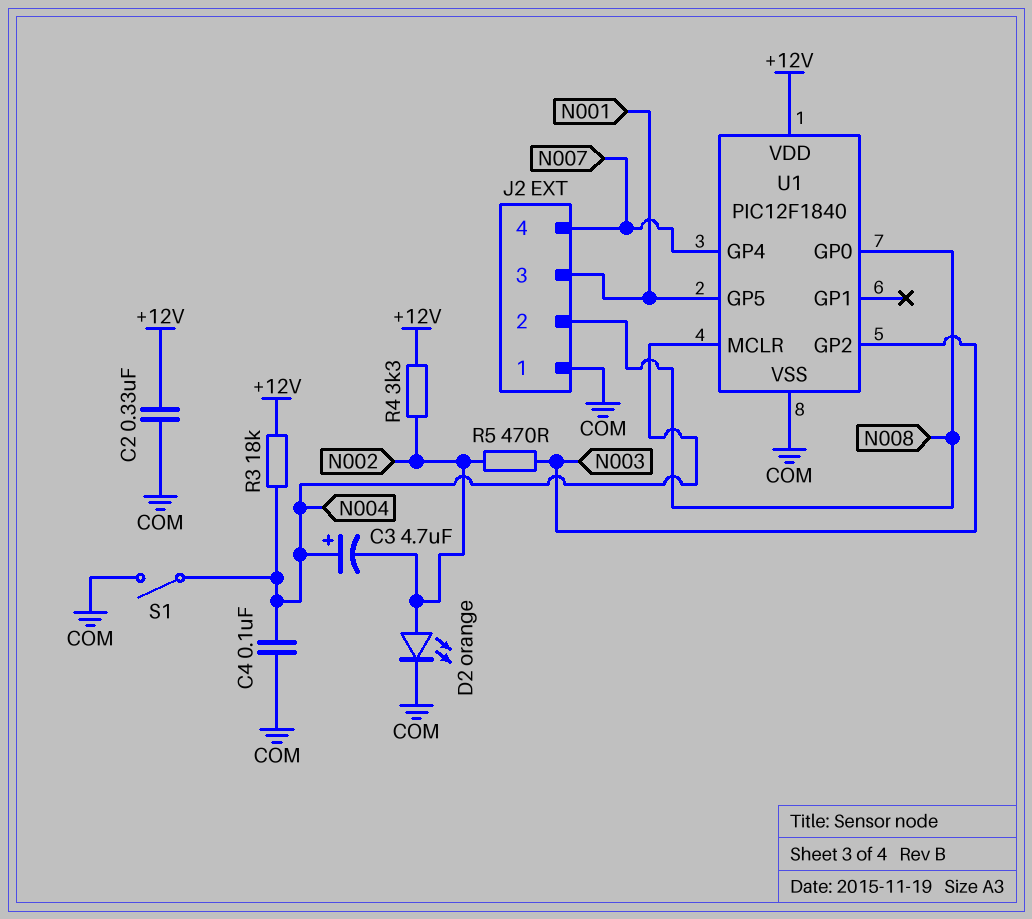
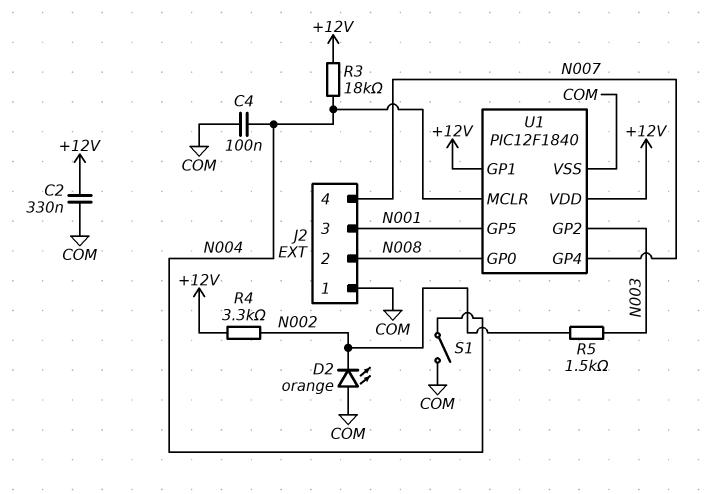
C3: 4.7uF (plus N004, minus N002) -> none
D2: LED orange (A N002, K COM) -> LED orange (A COM, K N002)
R5: 470 (N002, N003) -> 1.5k (N002, N003)
U1 pin GP1: none -> +12V

